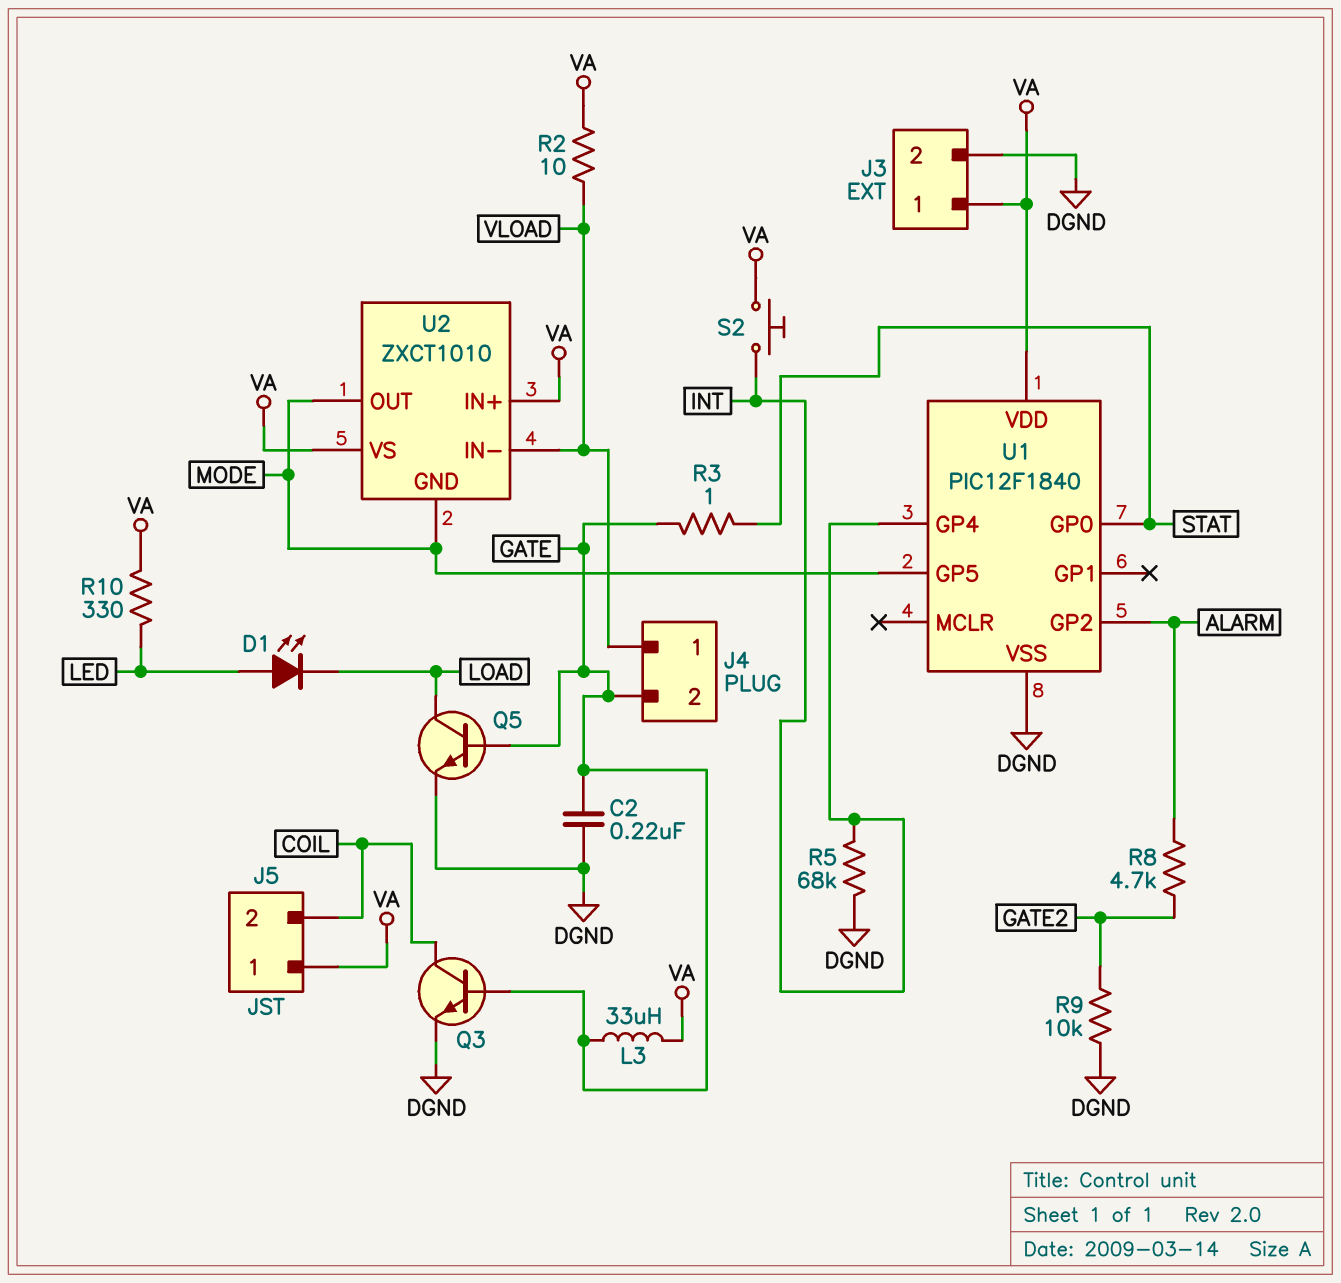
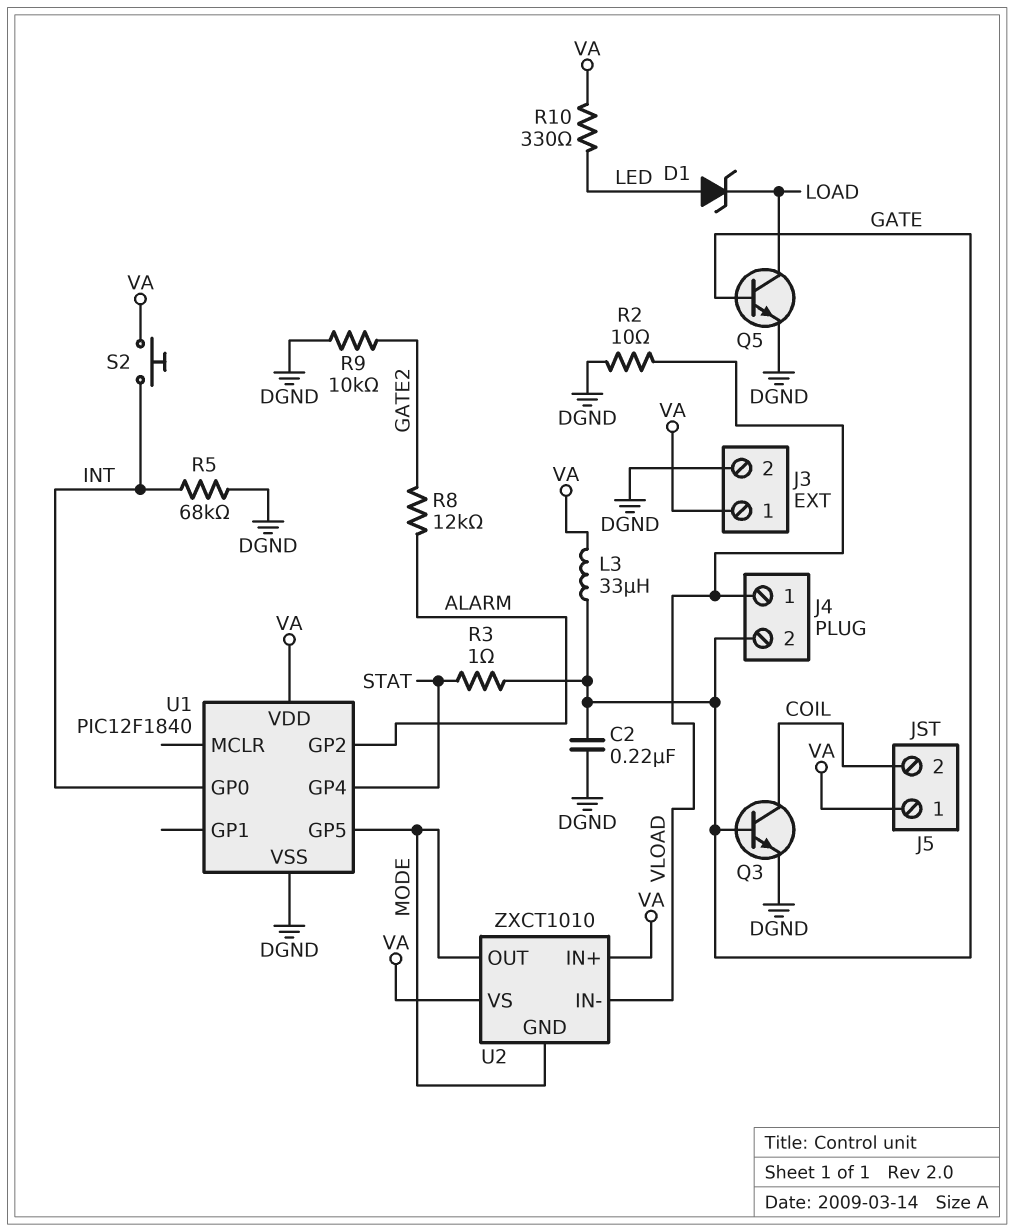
D1: LED (A LED, K LOAD) -> zener (A LED, K LOAD)
R2: 10 (VA, VLOAD) -> 10 (DGND, VLOAD)
R8: 4.7k (ALARM, GATE2) -> 12k (ALARM, GATE2)
U1 pin GP0: STAT -> INT
U1 pin GP4: INT -> STAT

